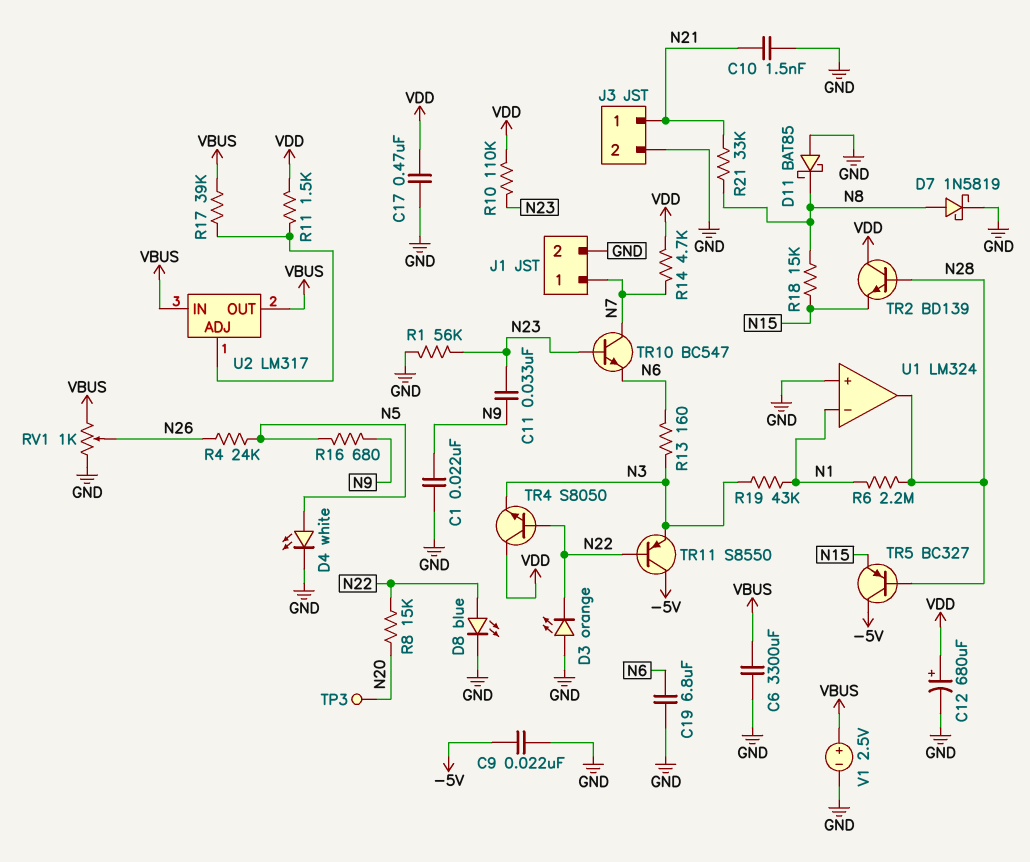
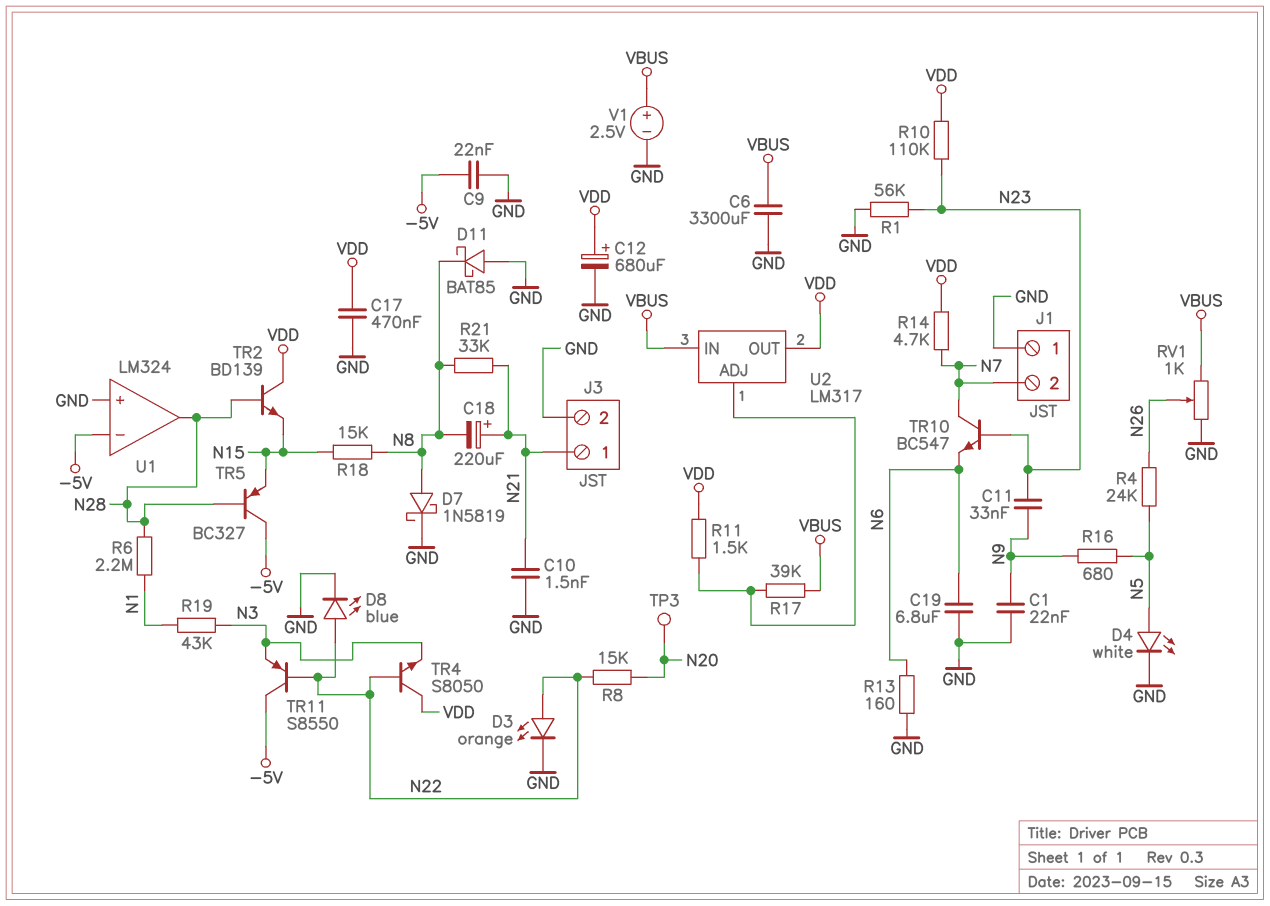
C18: none -> 220uF (plus N21, minus N8)
D3: LED orange (A GND, K N22) -> LED orange (A N22, K GND)
J1 pin 1: N7 -> GND
J1 pin 2: GND -> N7
R13: 160 (N3, N6) -> 160 (GND, N6)
U1 pin in-: N1 -> -5V
U2 pin OUT: VBUS -> VDD

